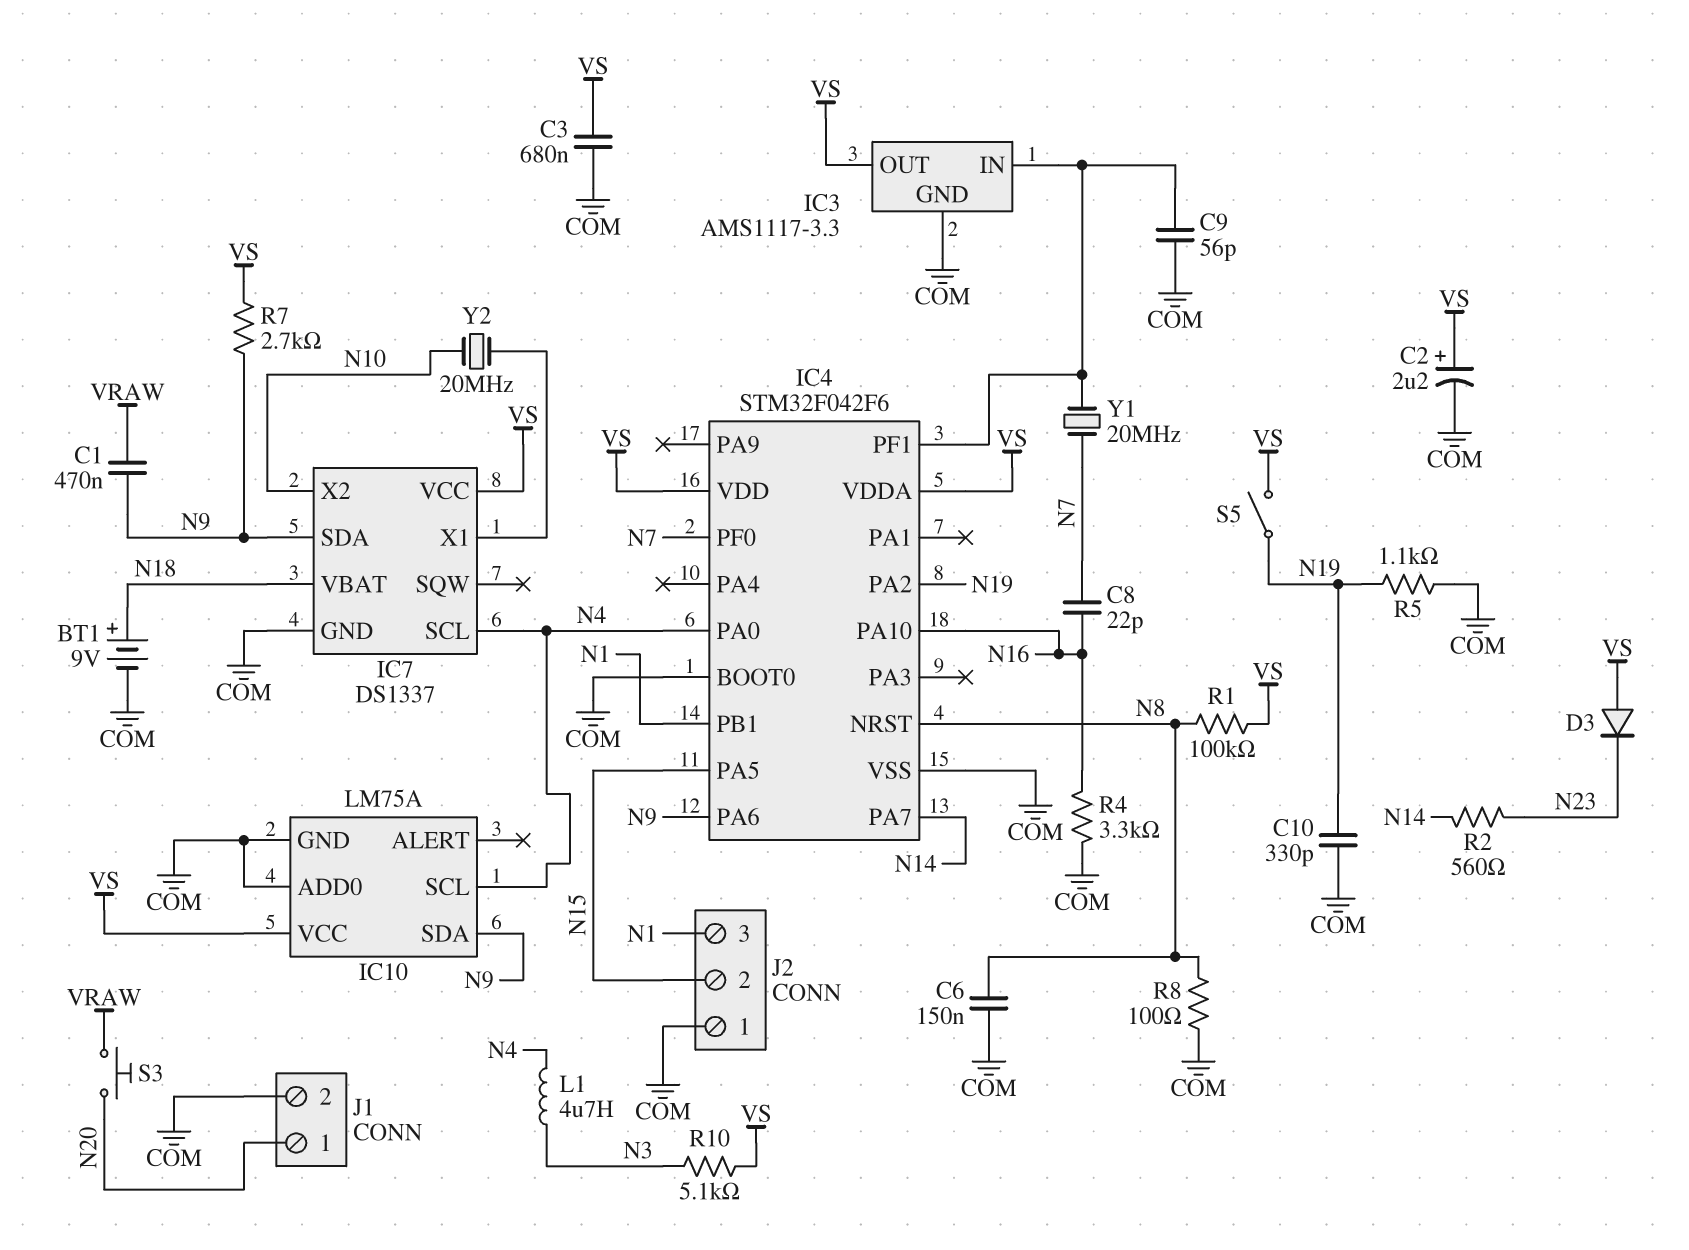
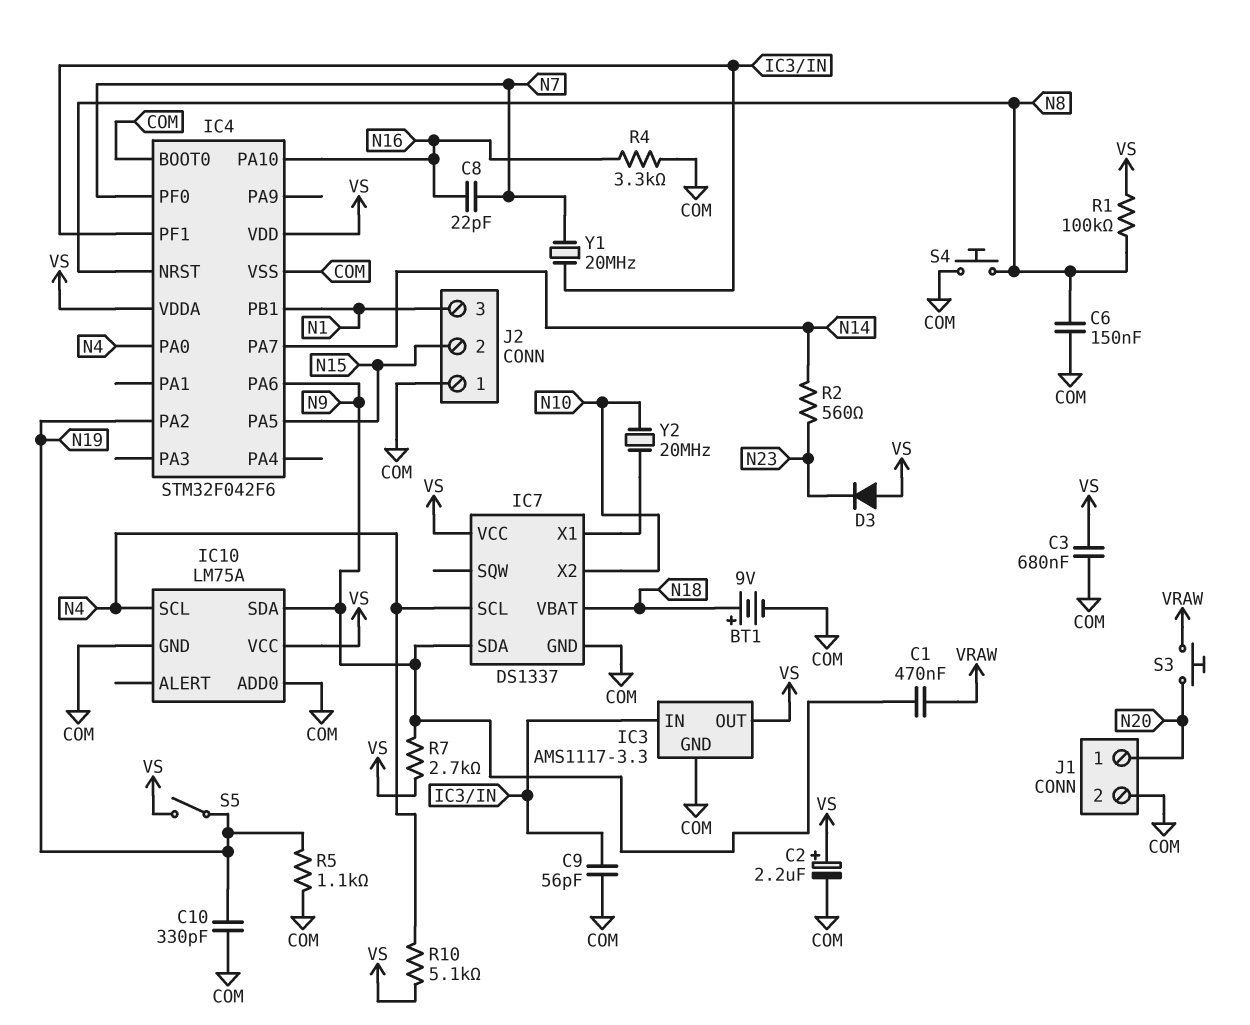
L1: 4.7uH (N3, N4) -> none
R8: 100 (COM, N8) -> none
R10: 5.1k (N3, VS) -> 5.1k (N4, VS)
S4: none -> button (COM, N8)

